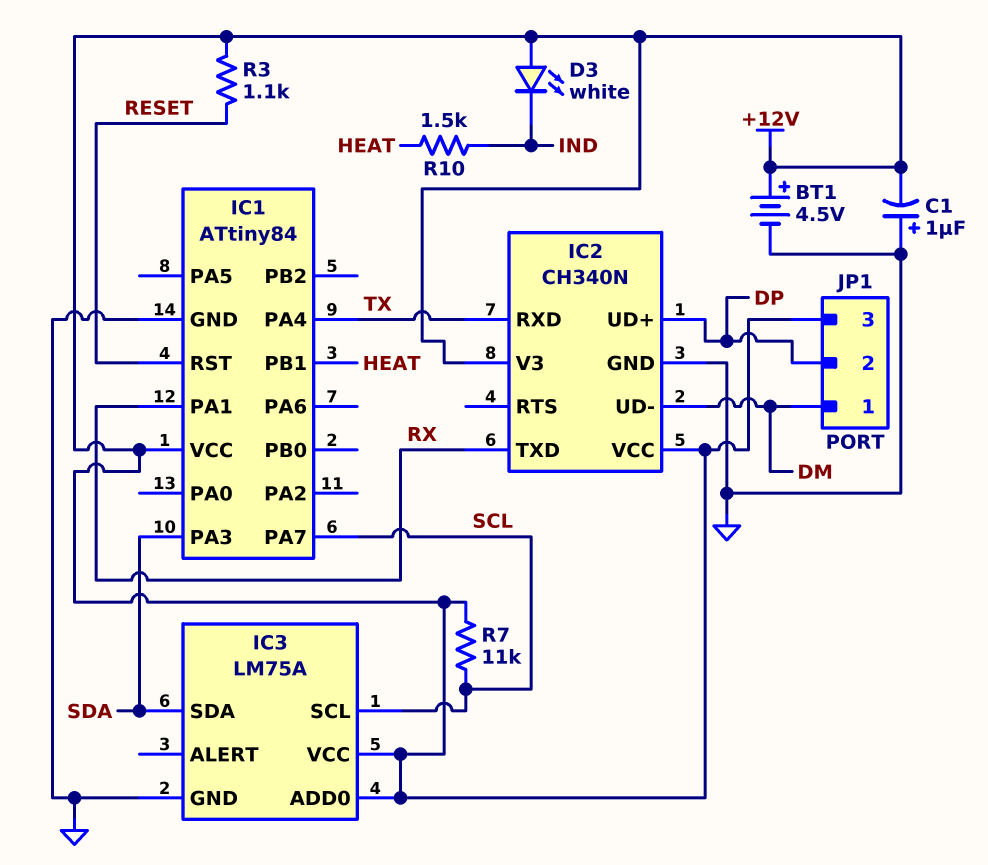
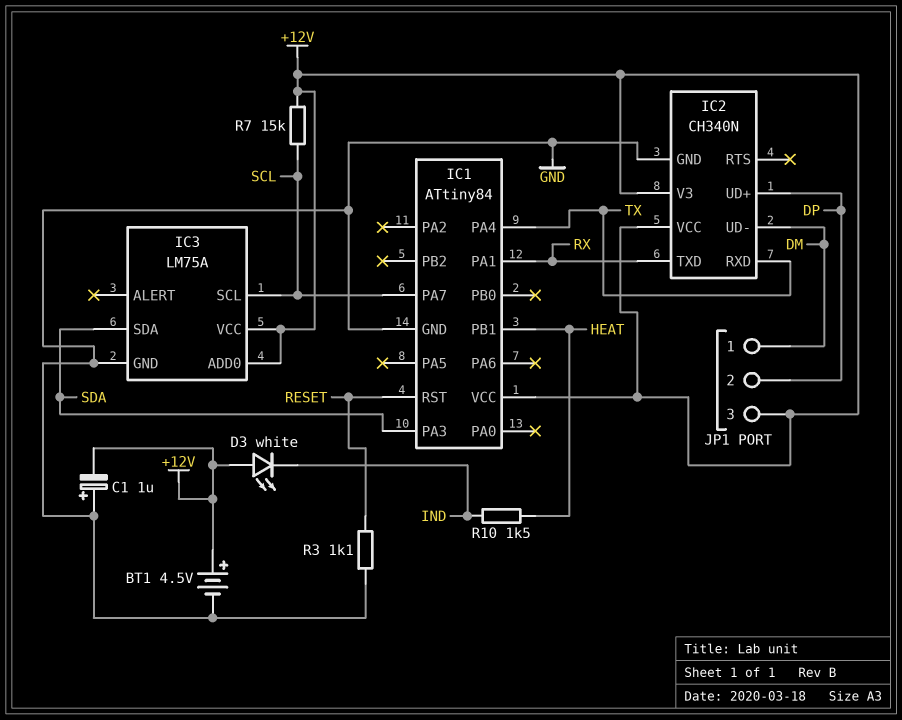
R3: 1.1k (+12V, RESET) -> 1.1k (GND, RESET)
R7: 11k (+12V, SCL) -> 15k (+12V, SCL)

